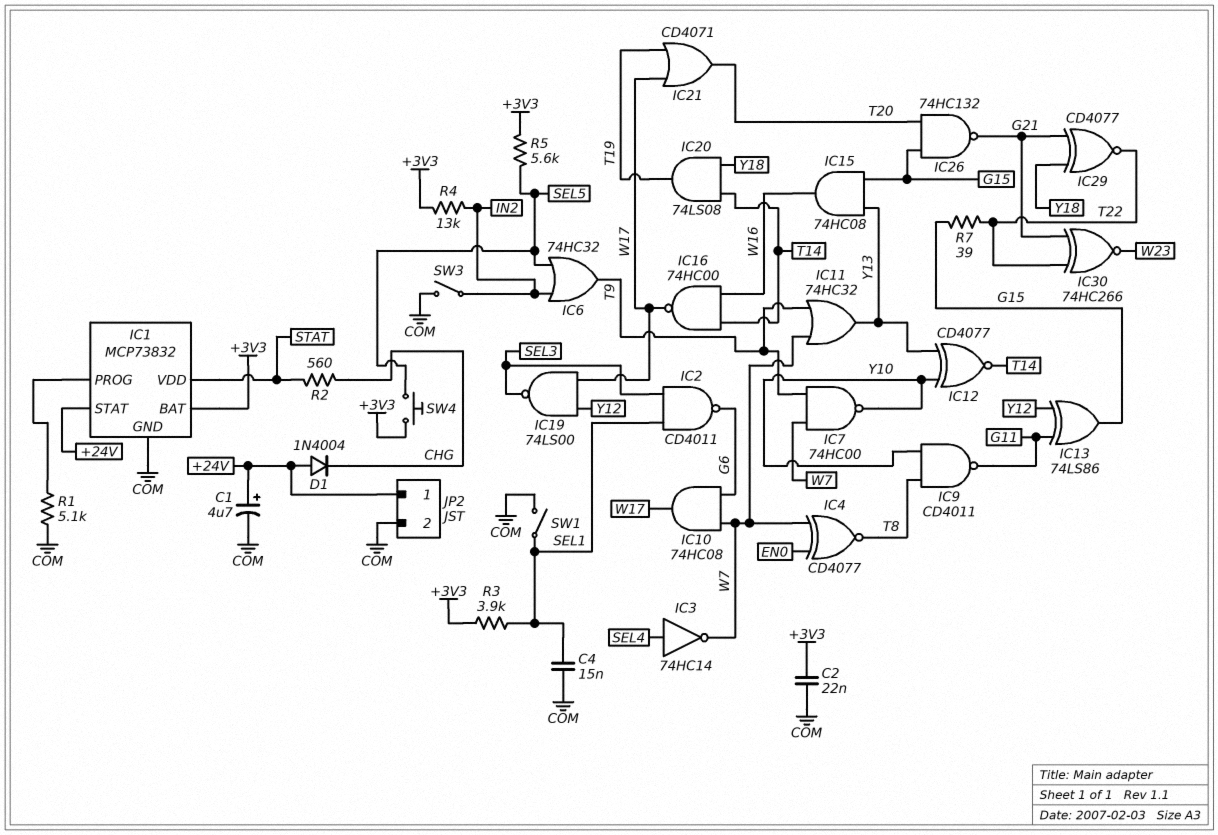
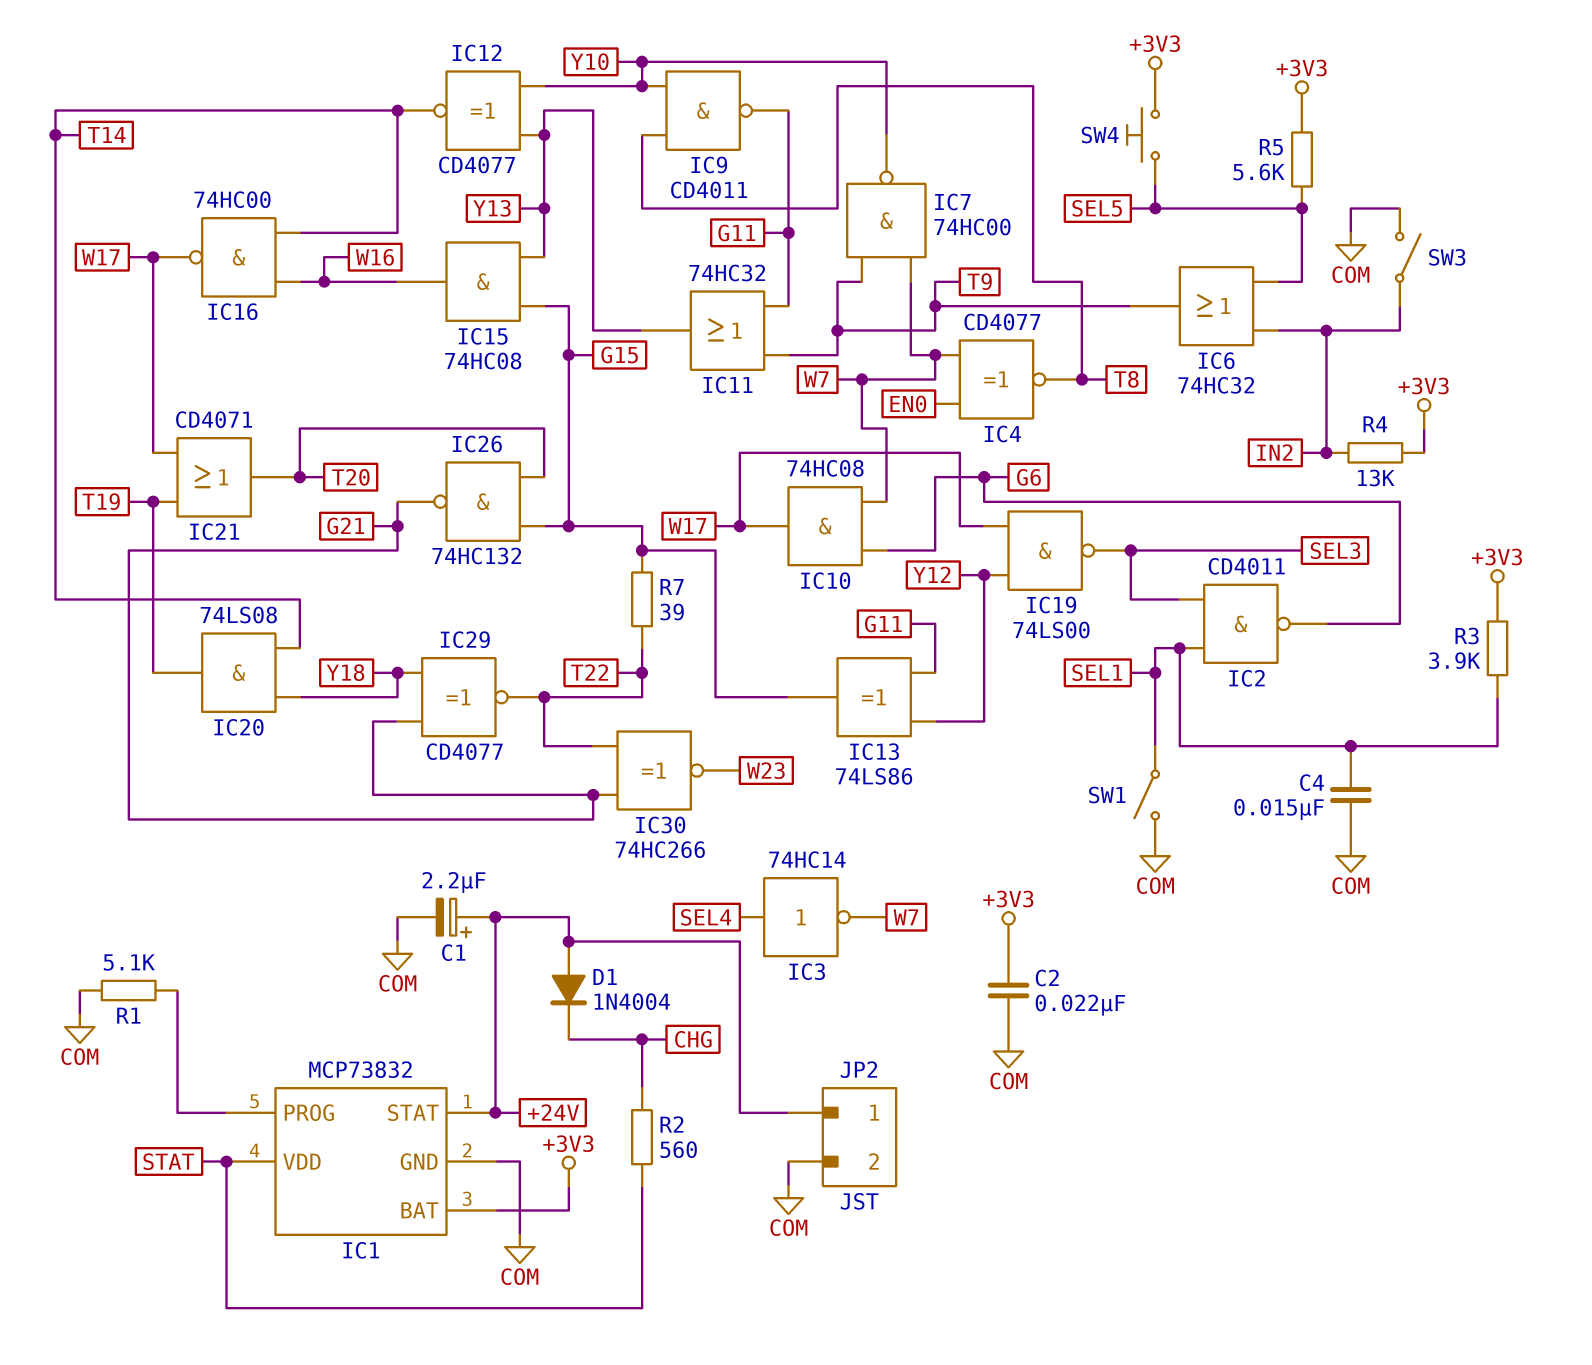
C1: 4.7uF (plus +24V, minus COM) -> 2.2uF (plus +24V, minus COM)
IC11: OR 74HC32 (in T9, in W7, out Y13) -> OR 74HC32 (in G11, in T9, out Y13)

